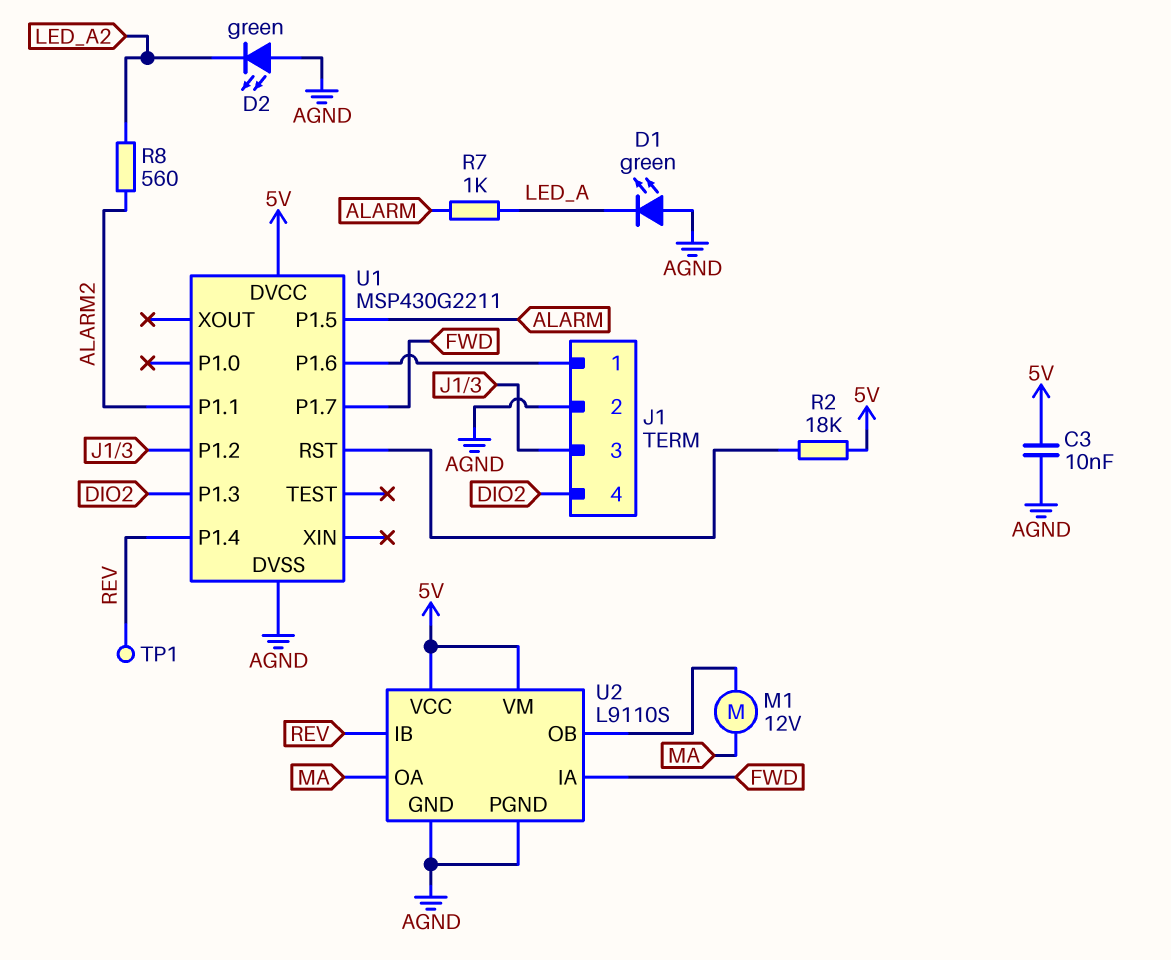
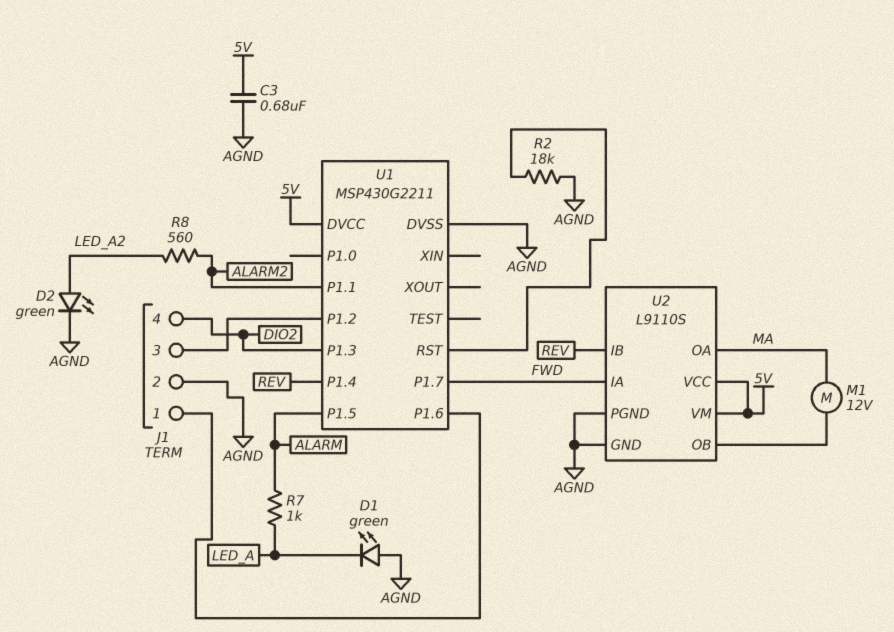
C3: 10nF (5V, AGND) -> 680nF (5V, AGND)
D2: LED green (A AGND, K LED_A2) -> LED green (A LED_A2, K AGND)
R2: 18k (5V, U1/RST) -> 18k (AGND, U1/RST)
TP1: test point (REV) -> none

